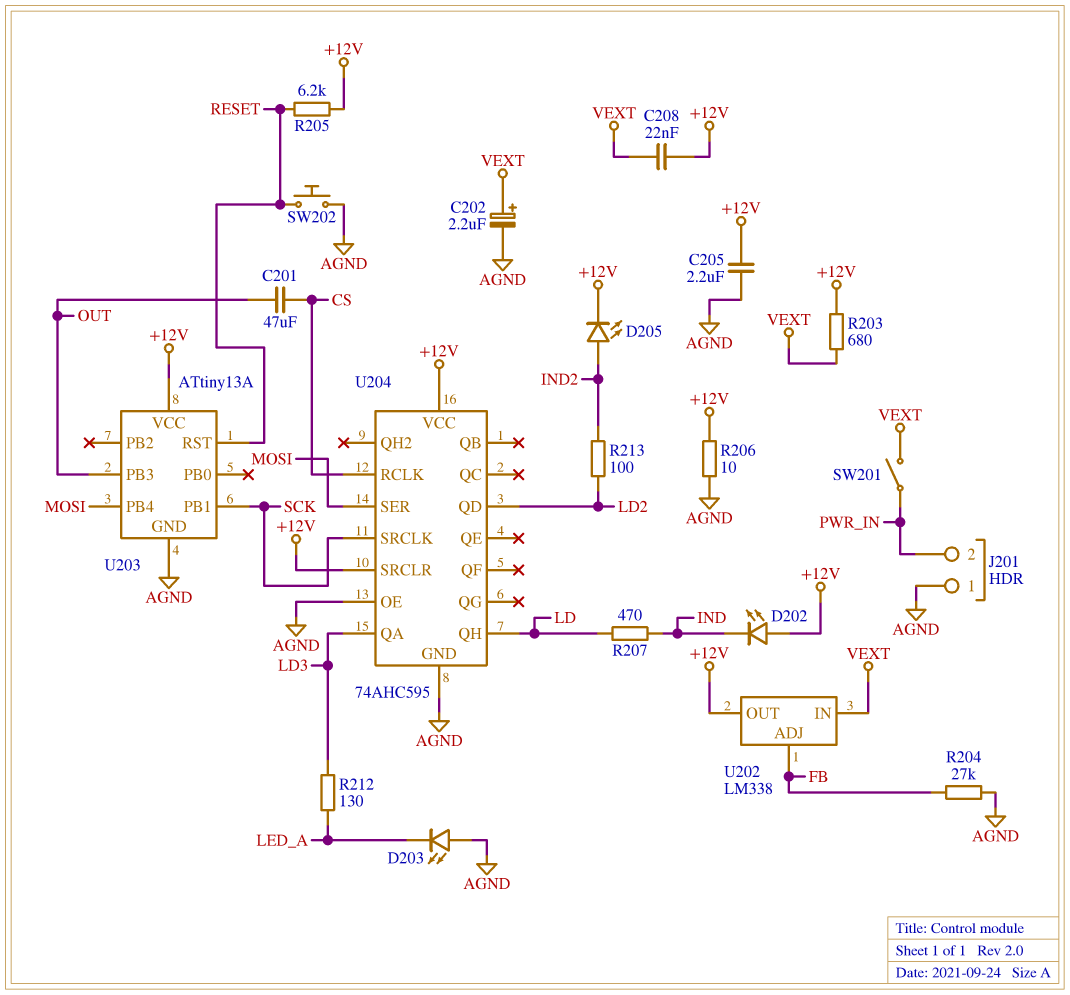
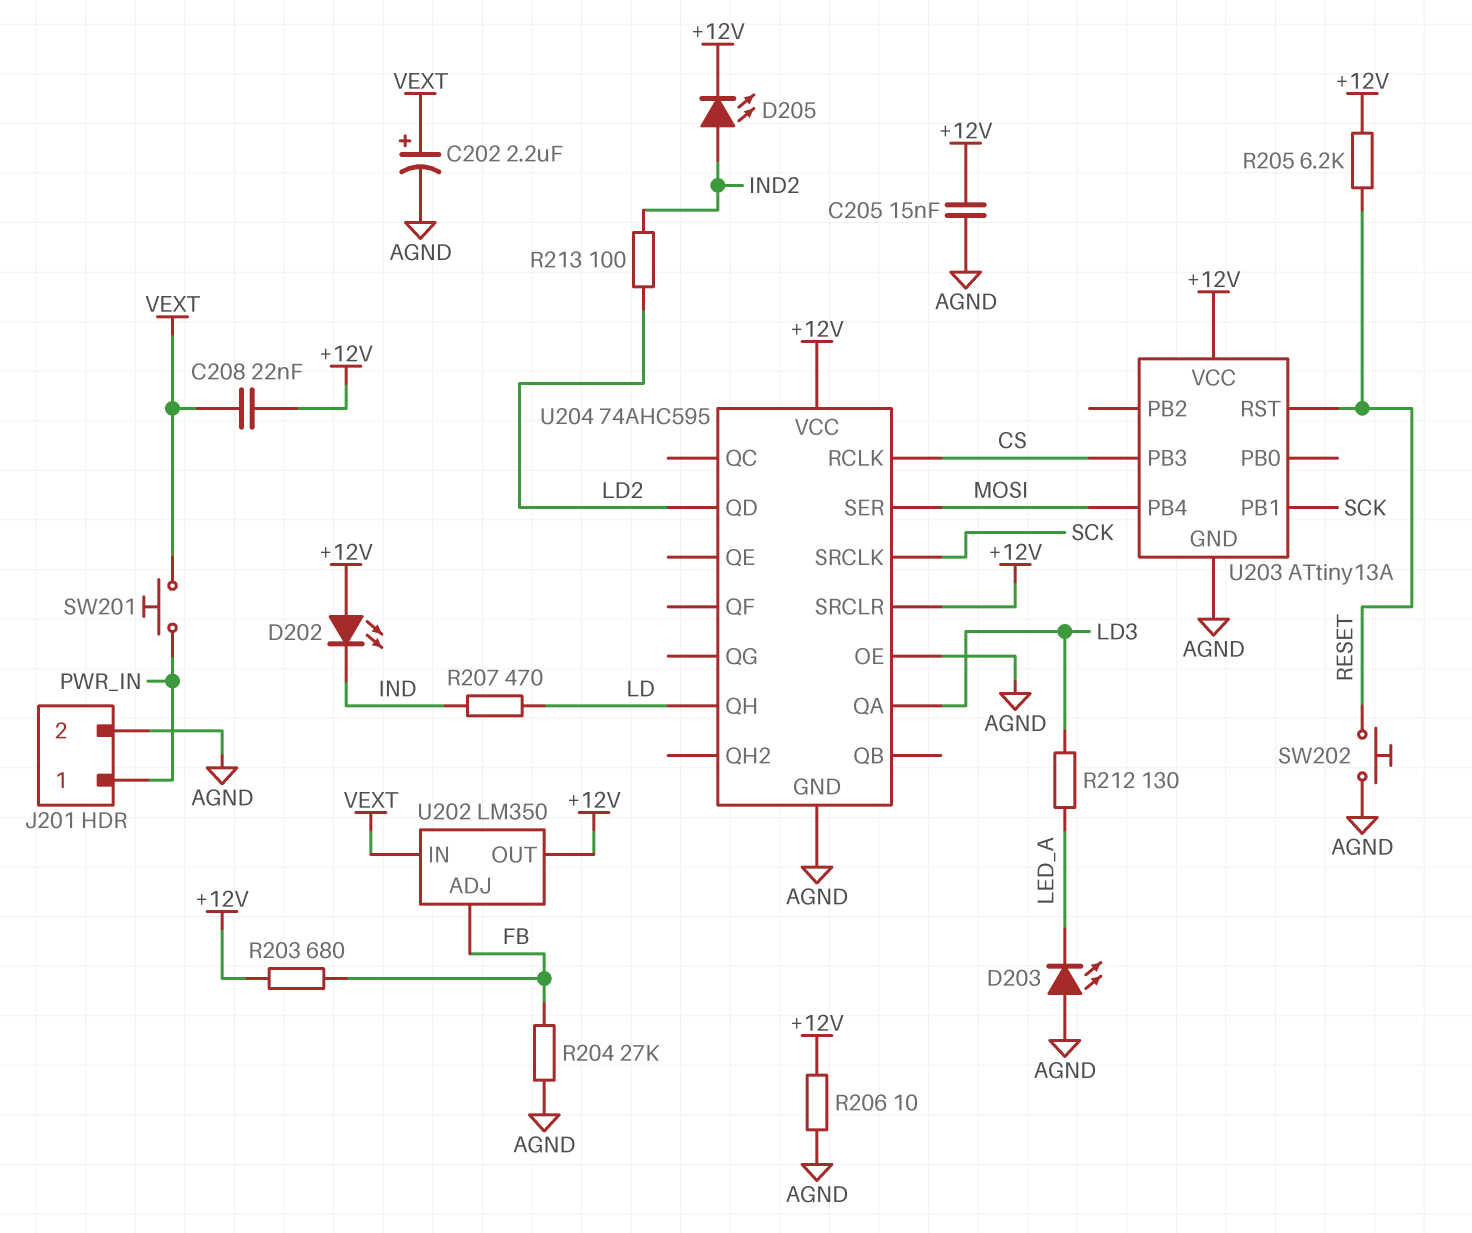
C201: 47uF (CS, OUT) -> none
C205: 2.2uF (+12V, AGND) -> 15nF (+12V, AGND)
J201 pin 1: AGND -> PWR_IN
J201 pin 2: PWR_IN -> AGND
R203: 680 (+12V, VEXT) -> 680 (+12V, FB)
SW201: switch (PWR_IN, VEXT) -> button (PWR_IN, VEXT)
U202: LM338 -> LM350
U203 pin PB3: OUT -> CS

